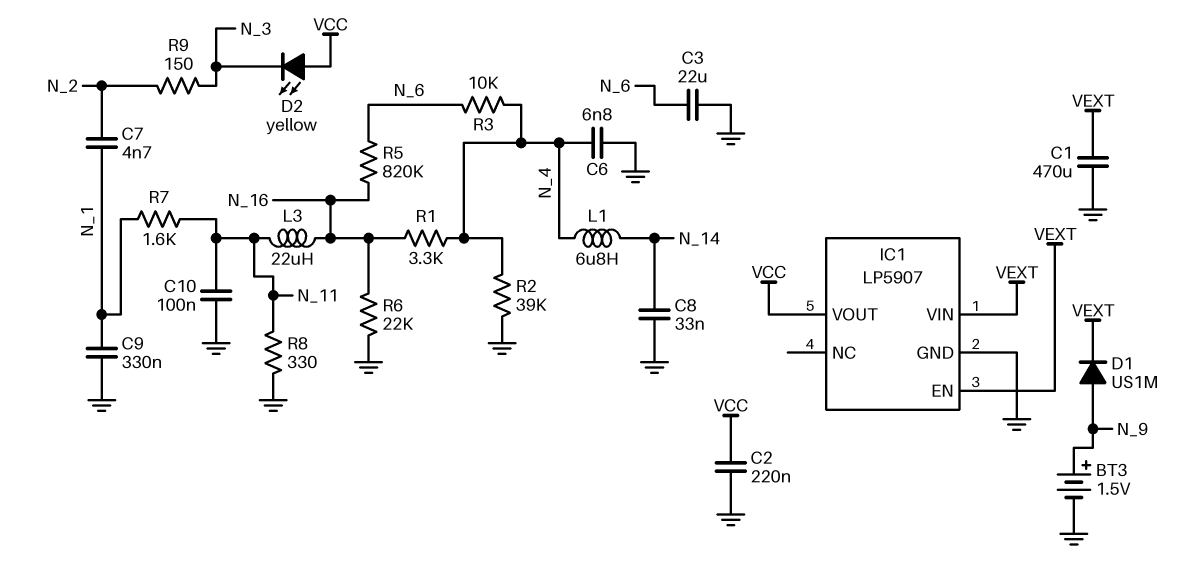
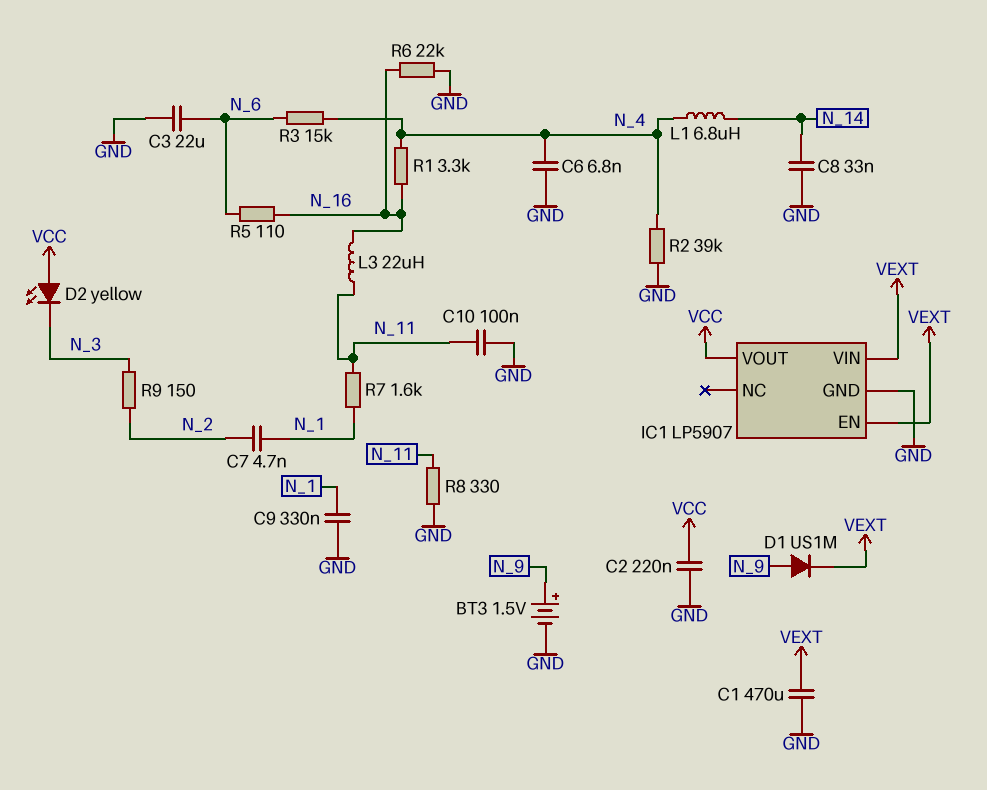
R3: 10k (N_4, N_6) -> 15k (N_4, N_6)
R5: 820k (N_6, N_16) -> 110 (N_6, N_16)

